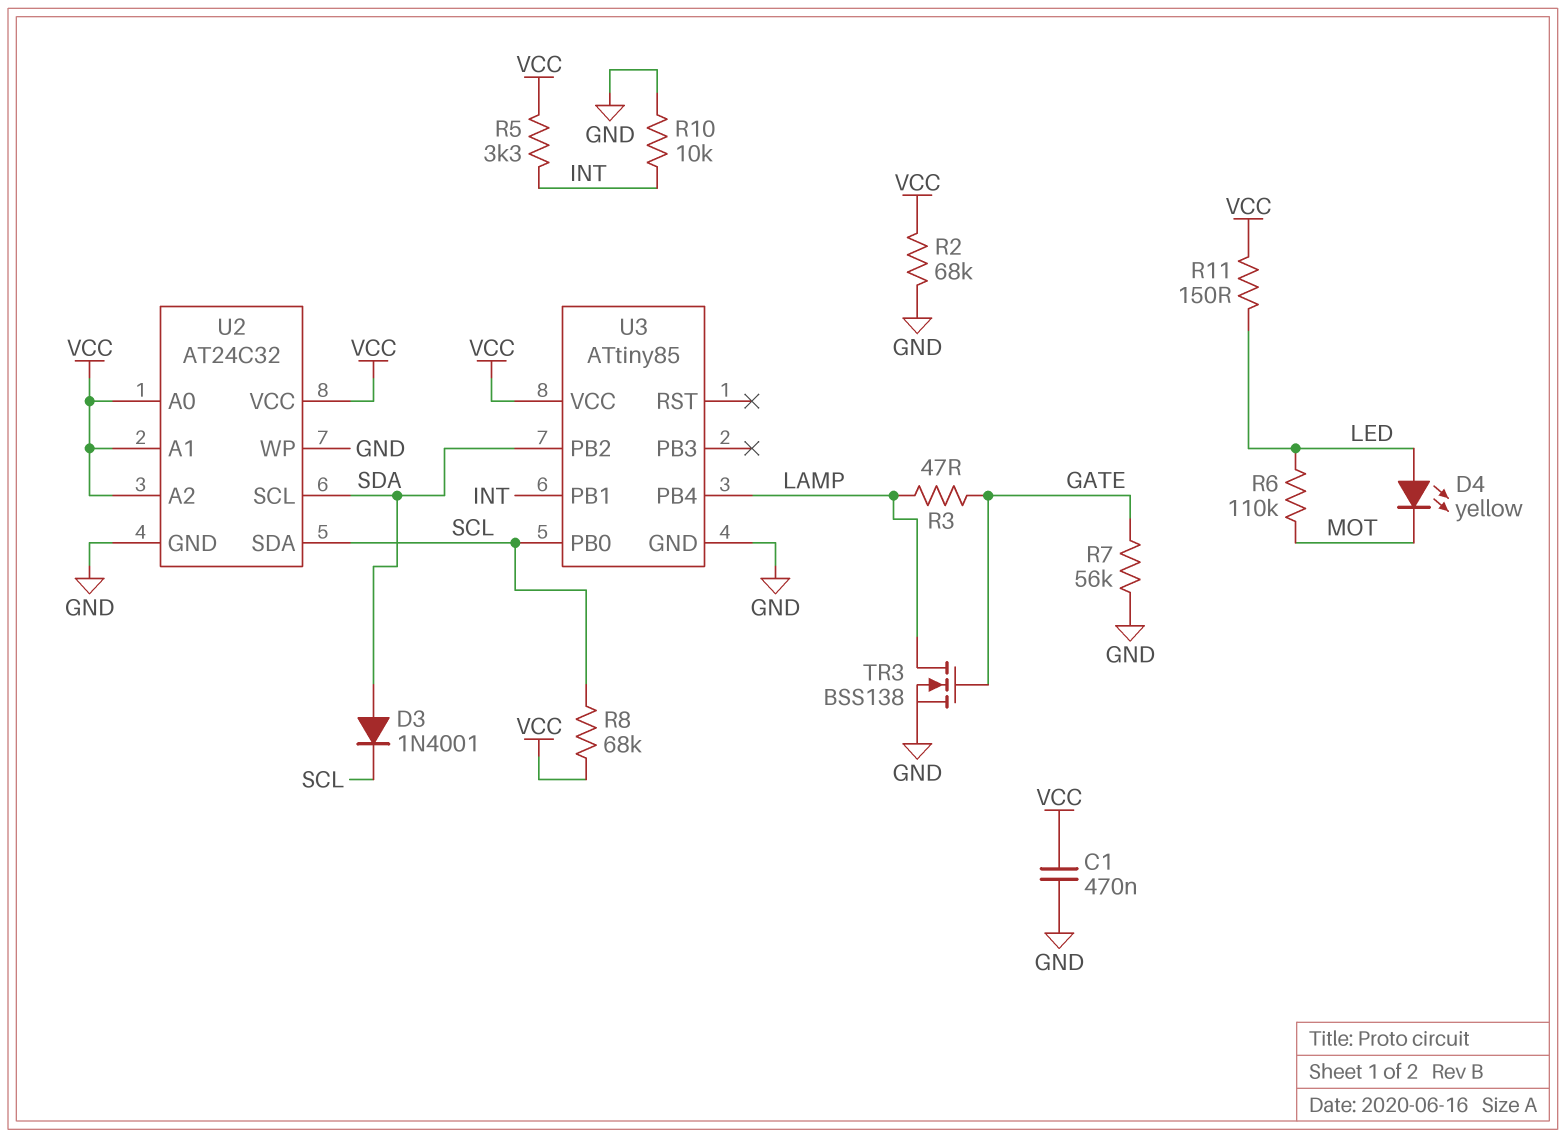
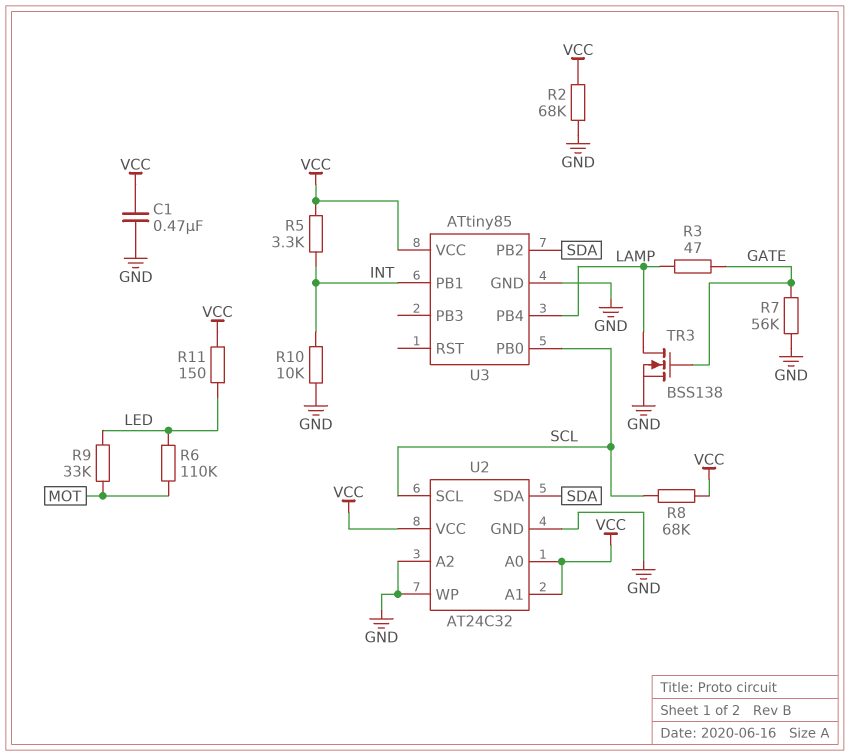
D3: diode 1N4001 (A SDA, K SCL) -> none
D4: LED yellow (A LED, K MOT) -> none
R9: none -> 33k (LED, MOT)
U2 pin A2: VCC -> GND
U2 pin SCL: SDA -> SCL
U2 pin SDA: SCL -> SDA

